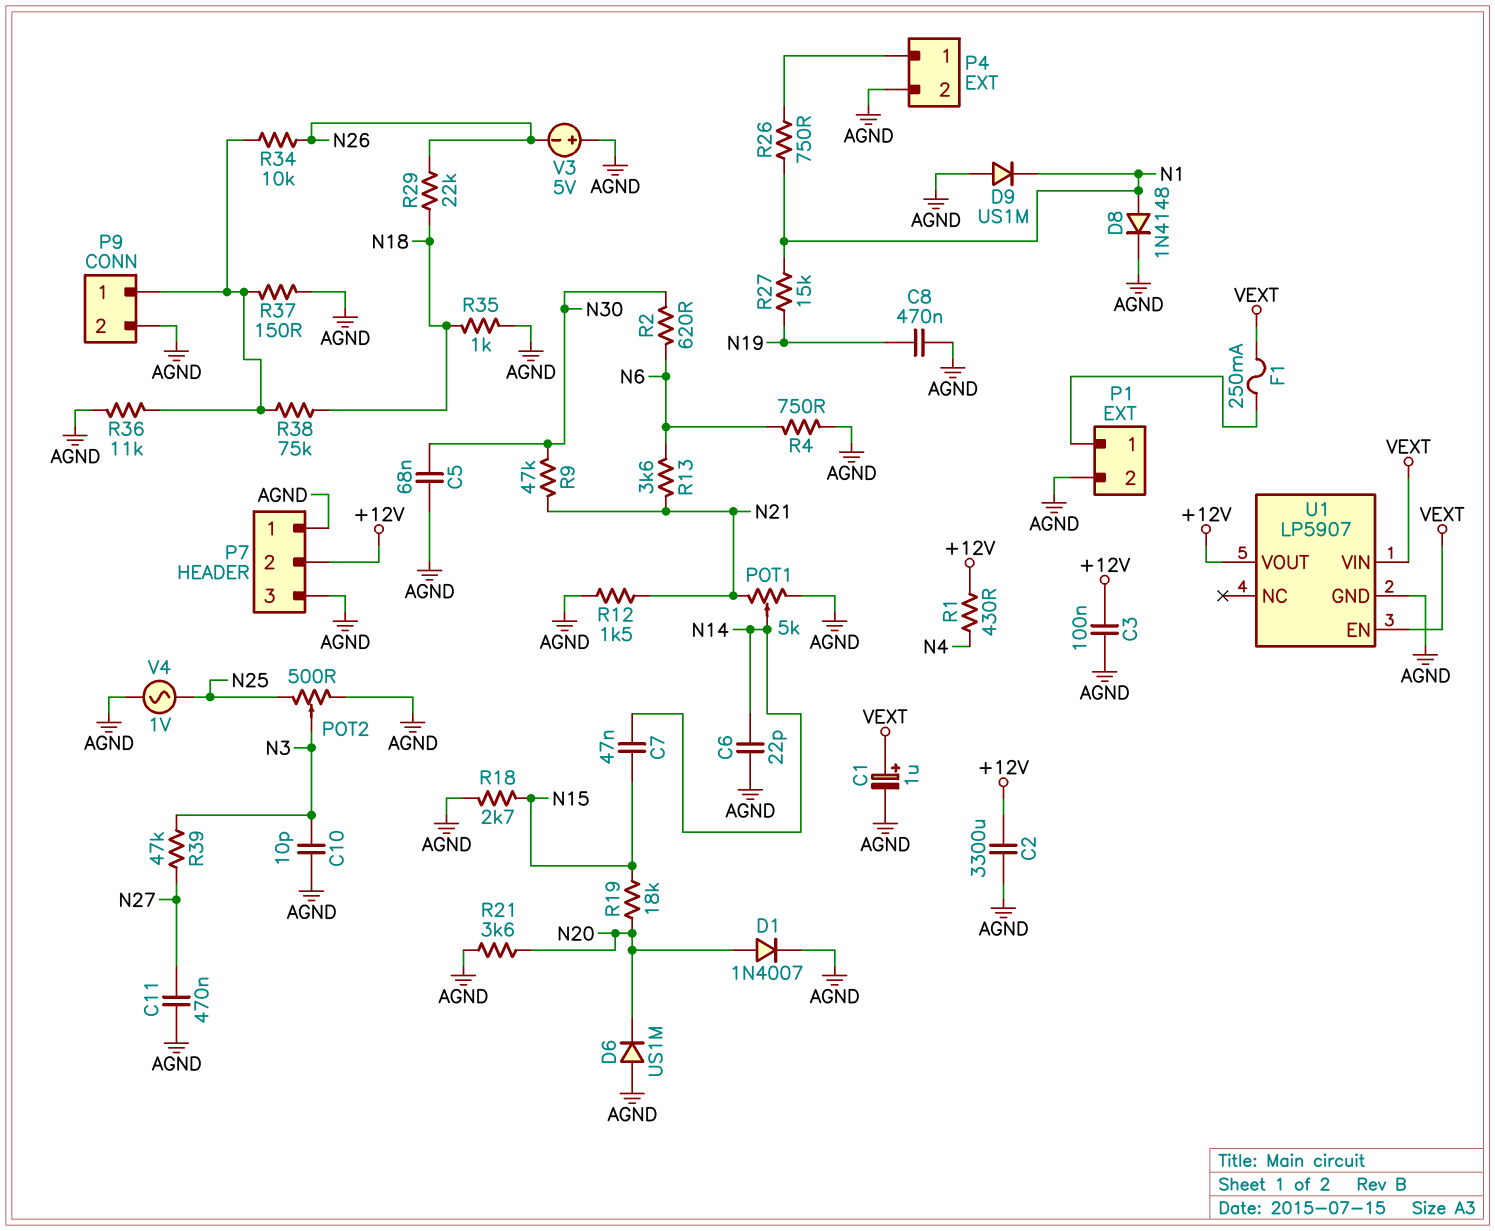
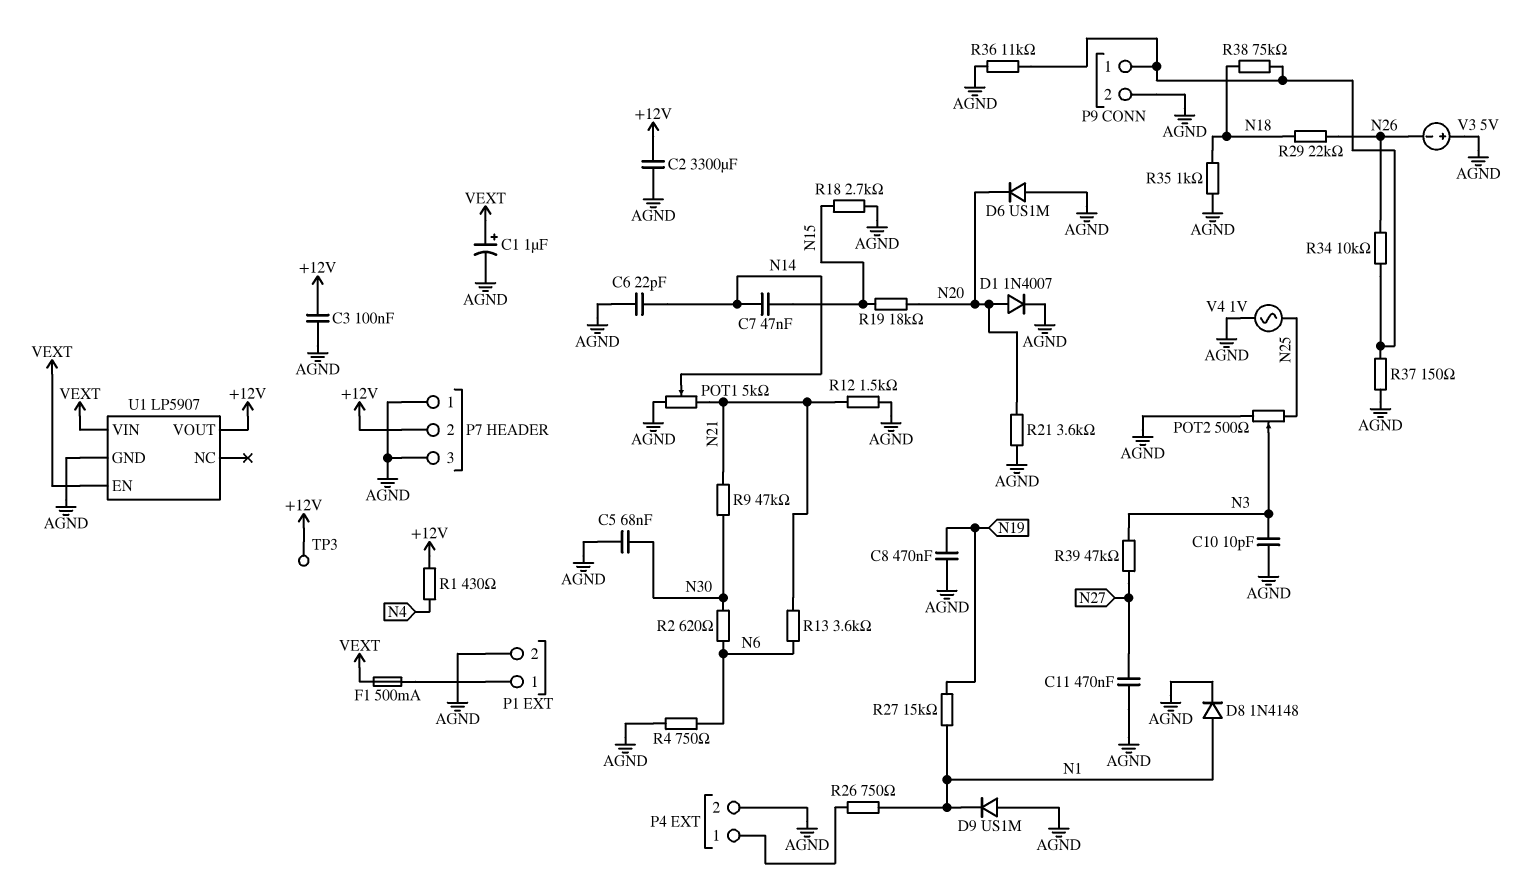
F1: 250mA (P1/1, VEXT) -> 500mA (P1/1, VEXT)
TP3: none -> test point (+12V)

